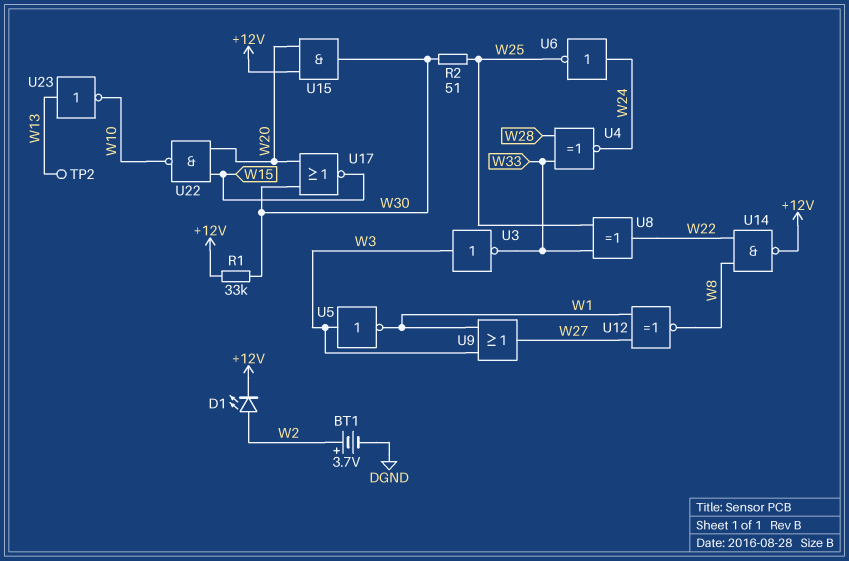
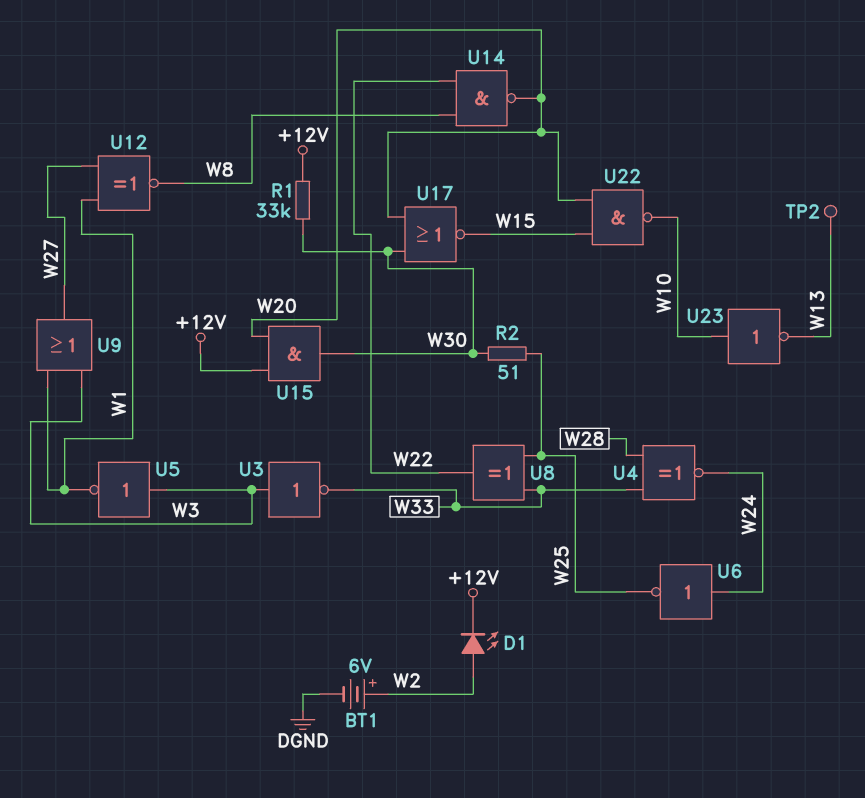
BT1: 3.7V (plus W2, minus DGND) -> 6V (plus W2, minus DGND)
U14: NAND (in W8, in W22, out +12V) -> NAND (in W8, in W22, out W20)
U23: NOT (in W13, out W10) -> NOT (in W10, out W13)

